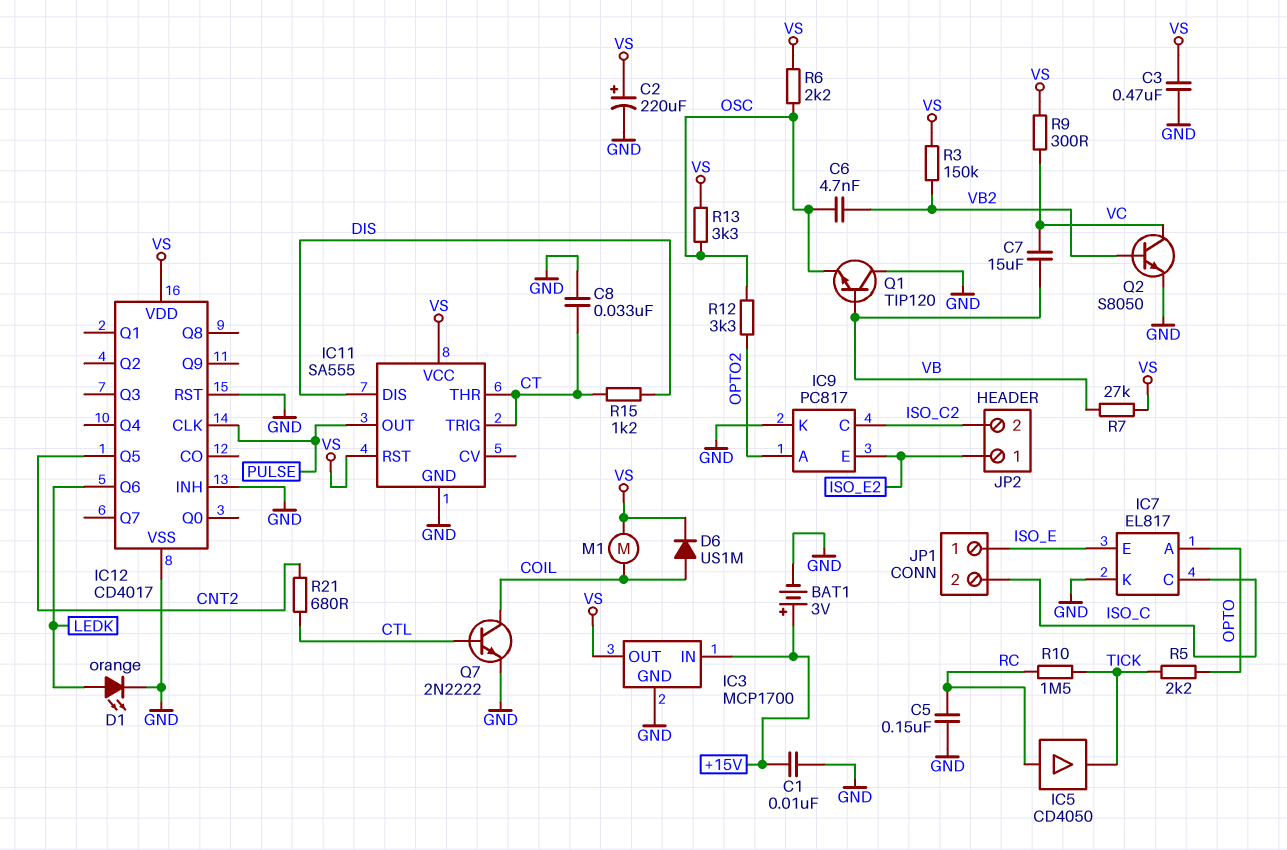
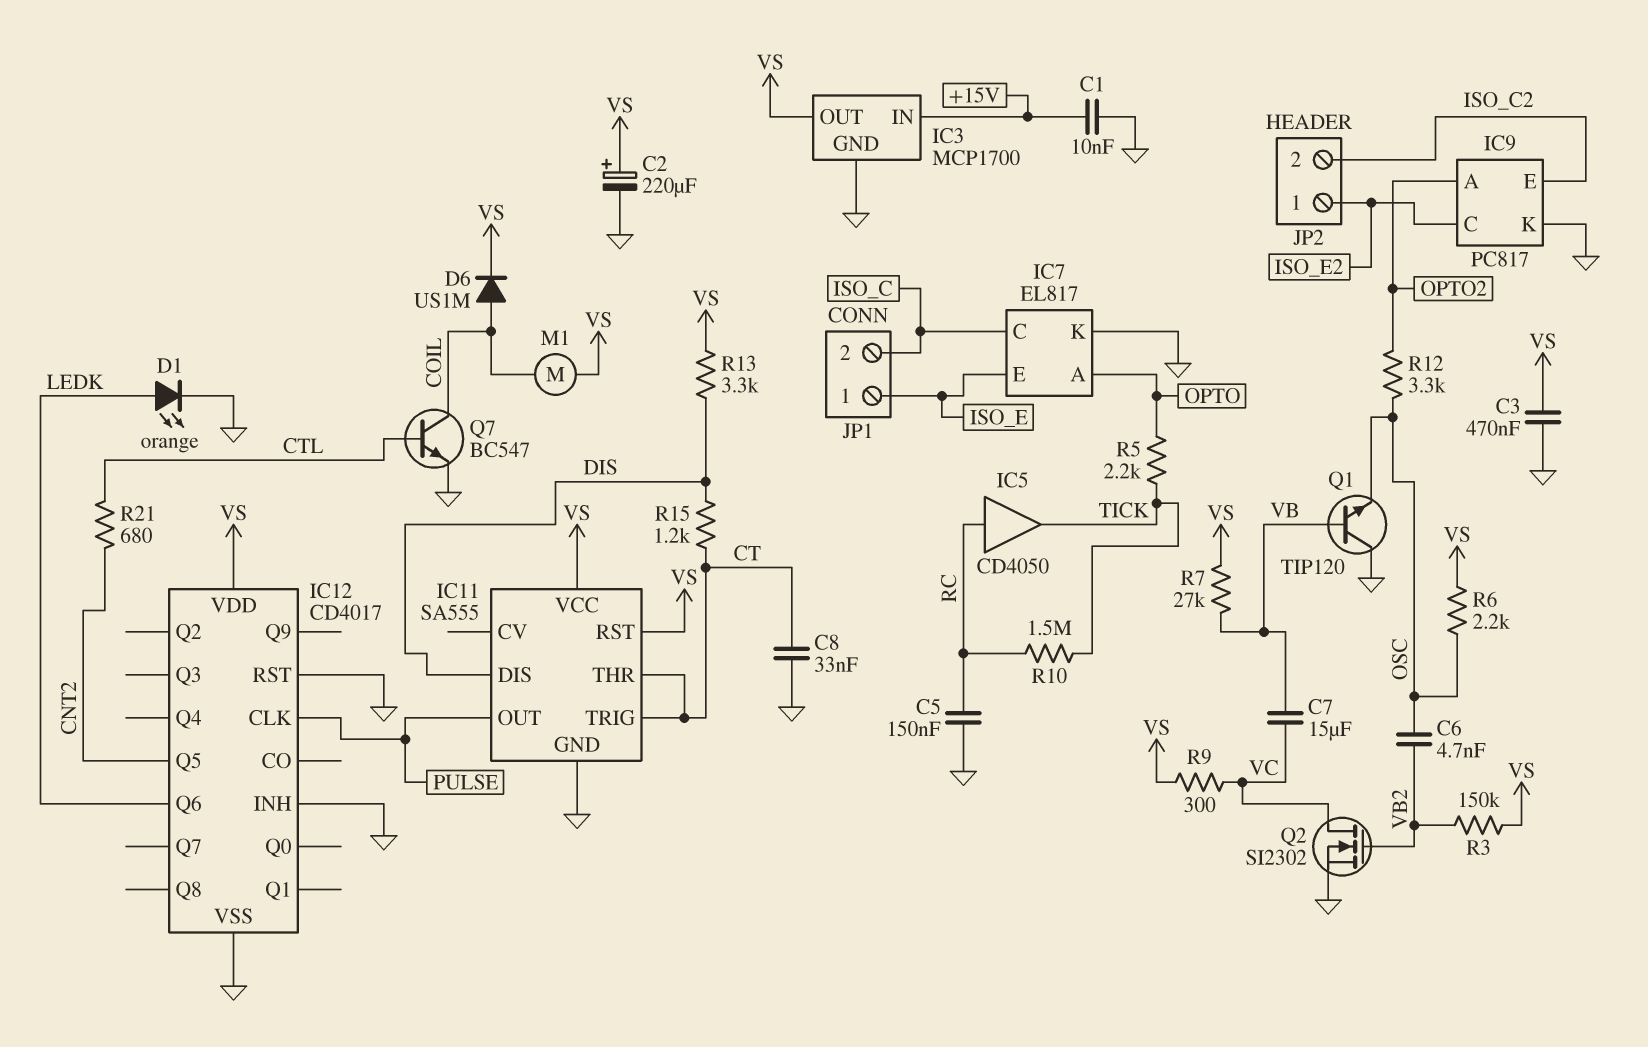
BAT1: 3V (plus +15V, minus GND) -> none
IC9 pin C: ISO_C2 -> ISO_E2
IC9 pin E: ISO_E2 -> ISO_C2
Q2: NPN S8050 (B VB2, C VC, E GND) -> NMOS SI2302 (G VB2, D VC, S GND)
Q7: NPN 2N2222 (B CTL, C COIL, E GND) -> NPN BC547 (B CTL, C COIL, E GND)
R13: 3.3k (OSC, VS) -> 3.3k (DIS, VS)

